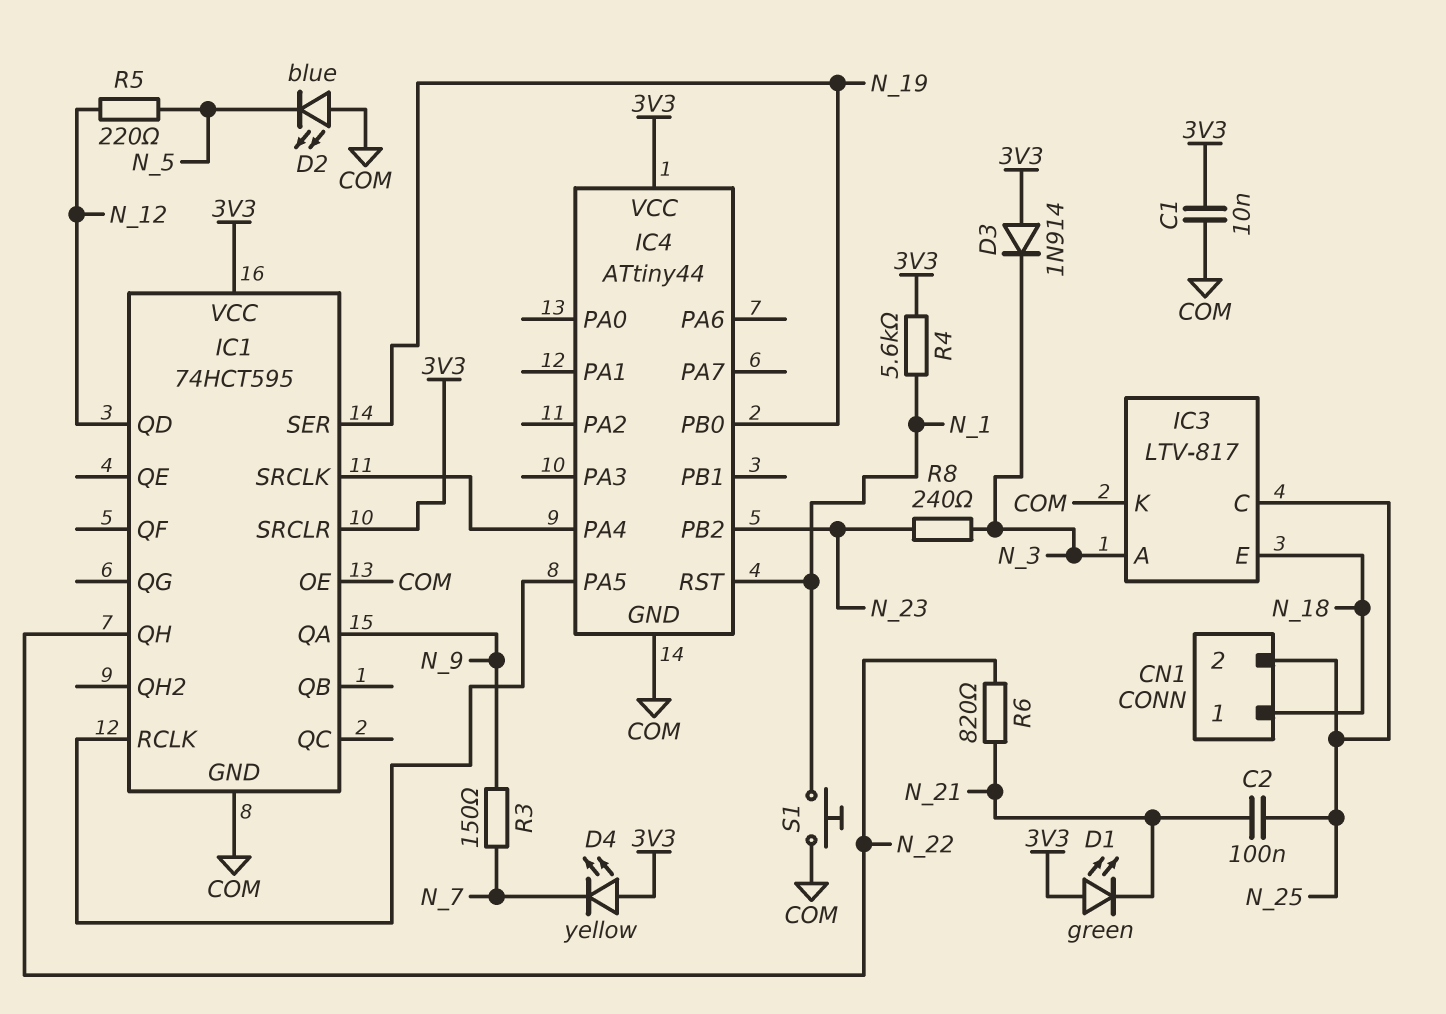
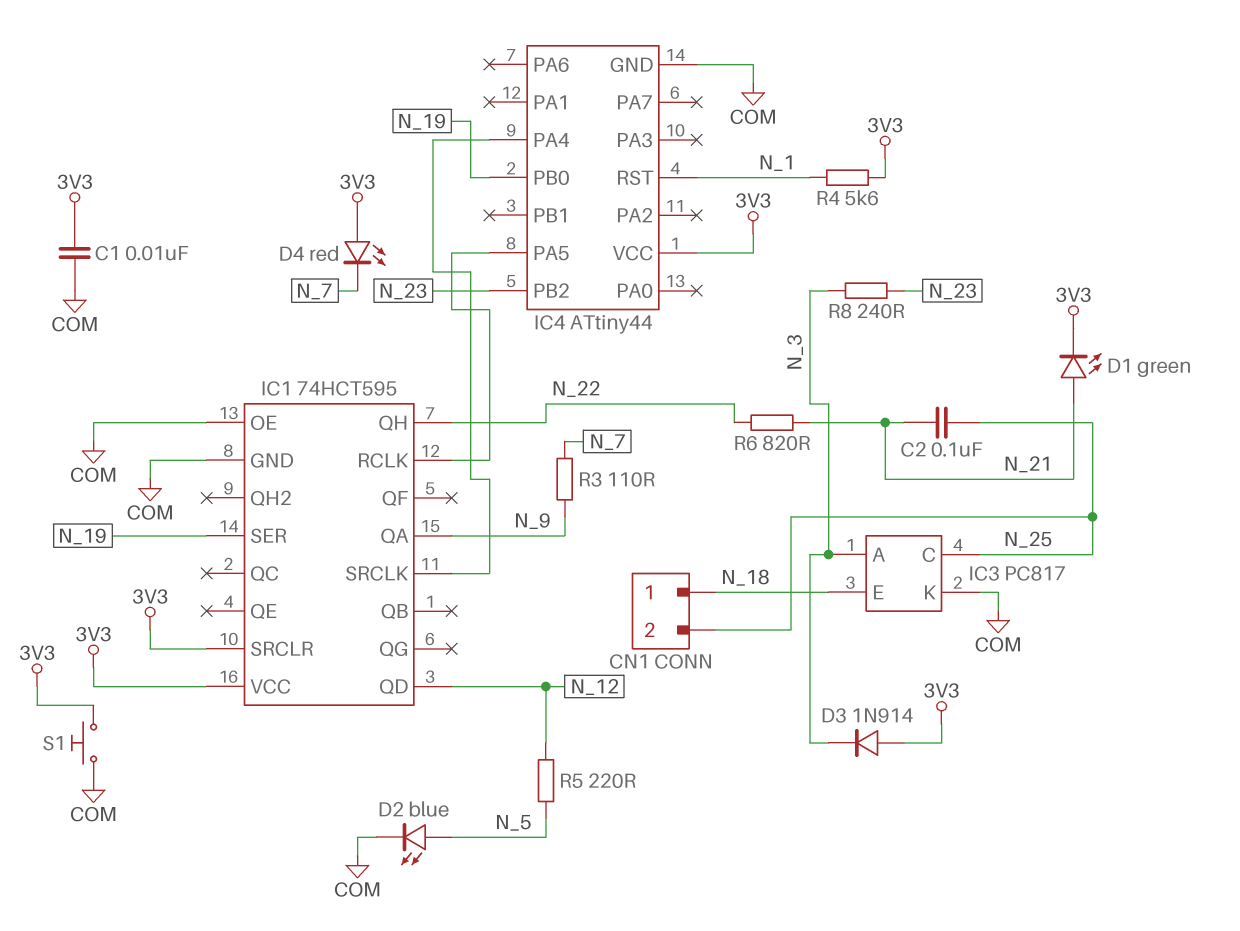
D1: LED green (A 3V3, K N_21) -> LED green (A N_21, K 3V3)
D2: LED blue (A COM, K N_5) -> LED blue (A N_5, K COM)
D4: LED yellow (A 3V3, K N_7) -> LED red (A 3V3, K N_7)
IC3: LTV-817 -> PC817
R3: 150 (N_7, N_9) -> 110 (N_7, N_9)
S1: button (COM, N_1) -> button (3V3, COM)

